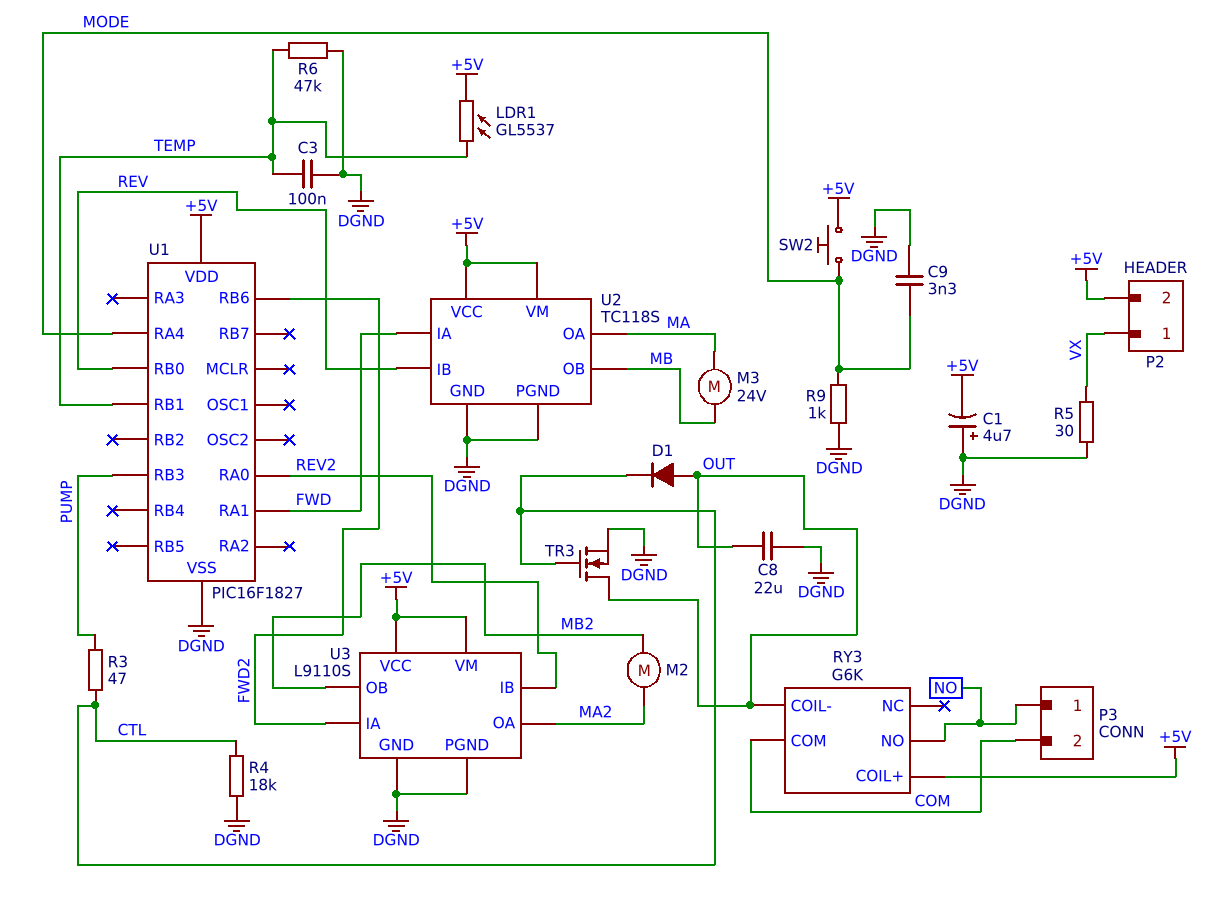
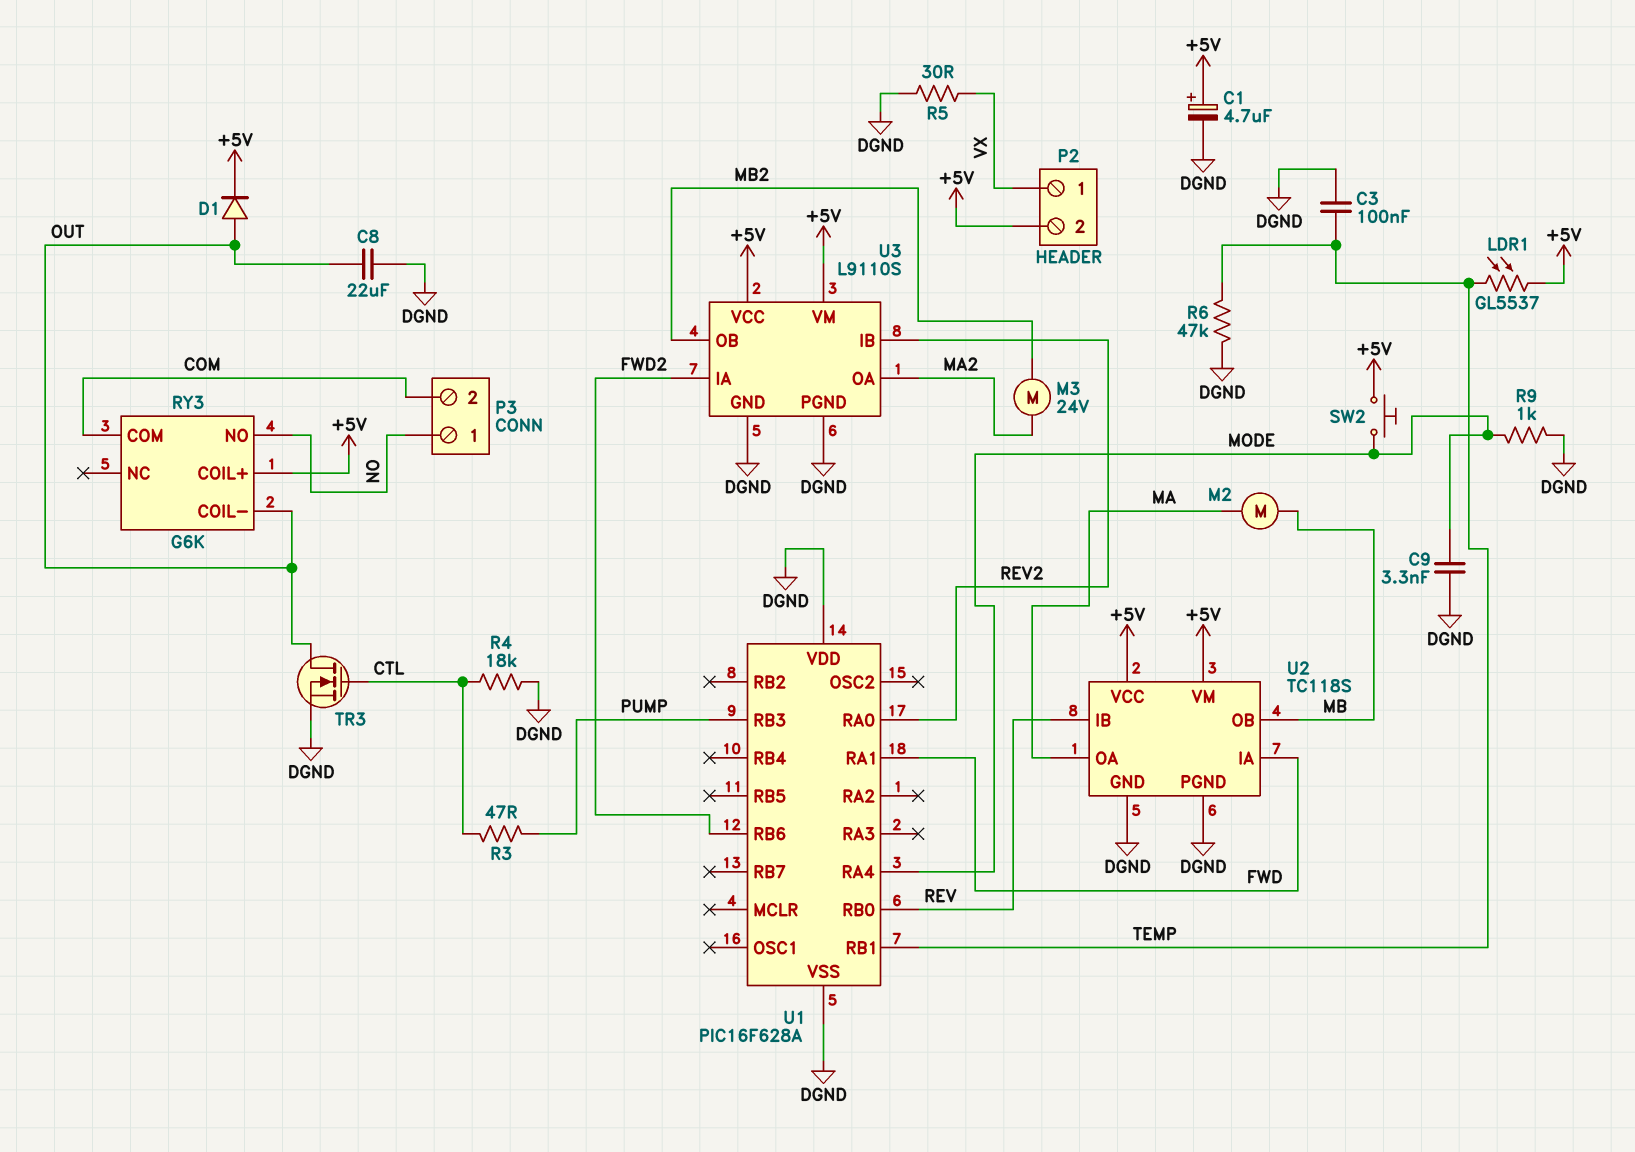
C1: 4.7uF (plus DGND, minus +5V) -> 4.7uF (plus +5V, minus DGND)
D1: diode (A OUT, K CTL) -> diode (A OUT, K +5V)
M2: motor (MA2, MB2) -> motor (MA, MB)
M3: motor 24V (MA, MB) -> motor 24V (MA2, MB2)
U1: PIC16F1827 -> PIC16F628A
U1 pin VDD: +5V -> DGND

